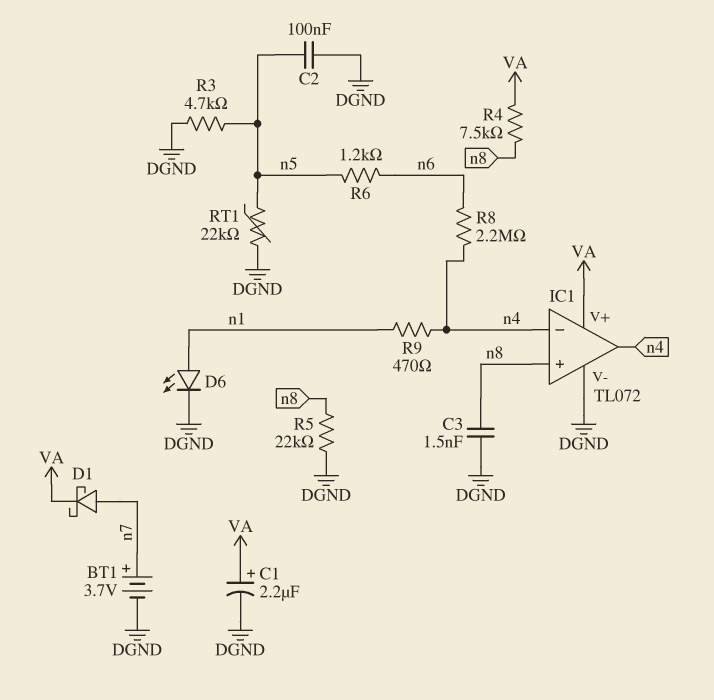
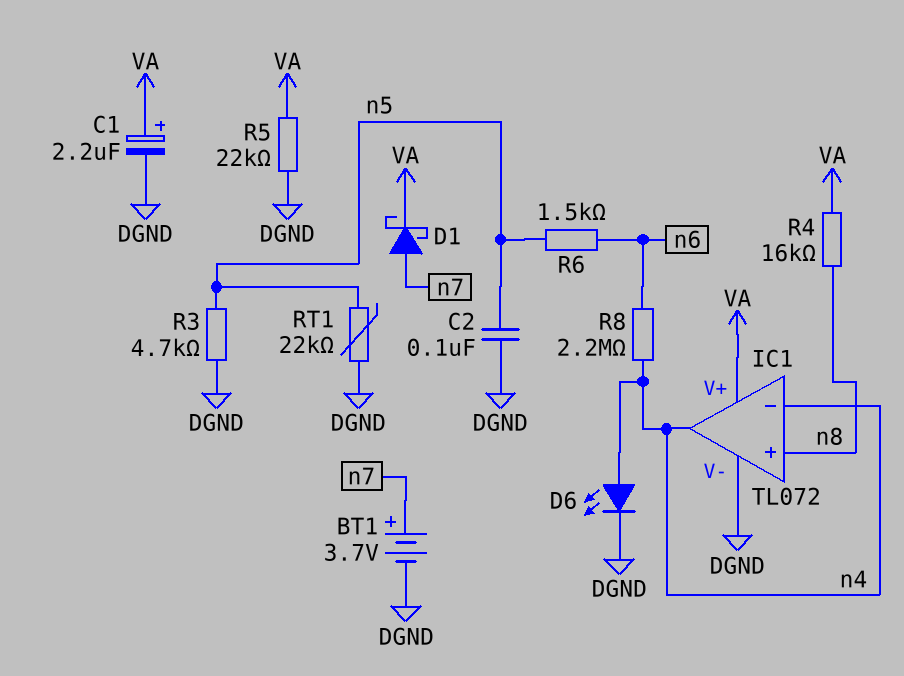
C3: 1.5nF (DGND, n8) -> none
D6: LED (A n1, K DGND) -> LED (A n4, K DGND)
R4: 7.5k (VA, n8) -> 16k (VA, n8)
R5: 22k (DGND, n8) -> 22k (DGND, VA)
R6: 1.2k (n5, n6) -> 1.5k (n5, n6)
R9: 470 (n1, n4) -> none

